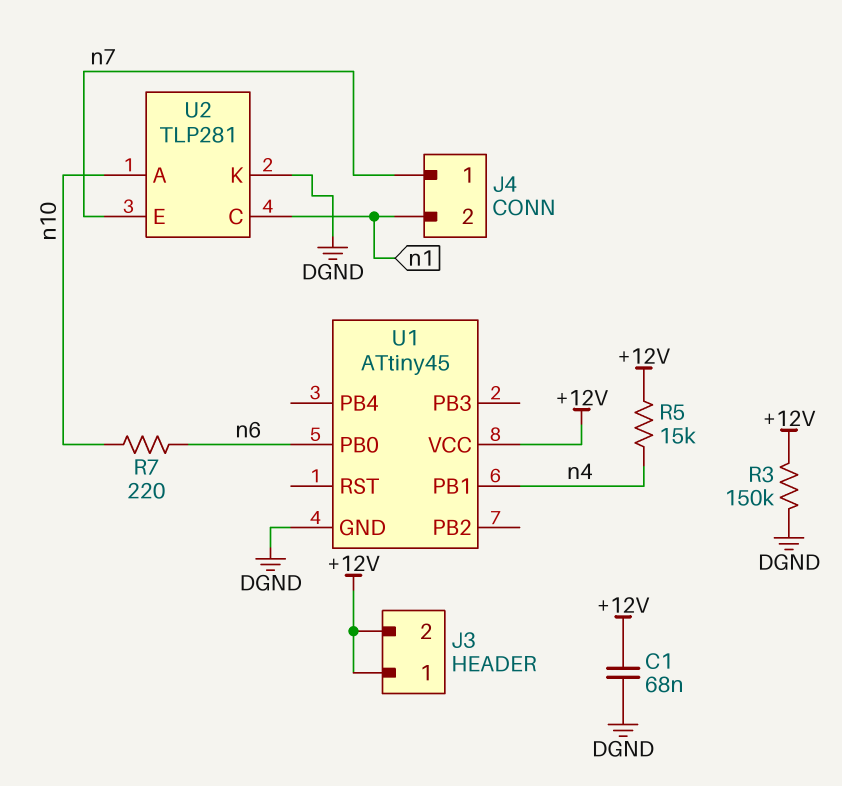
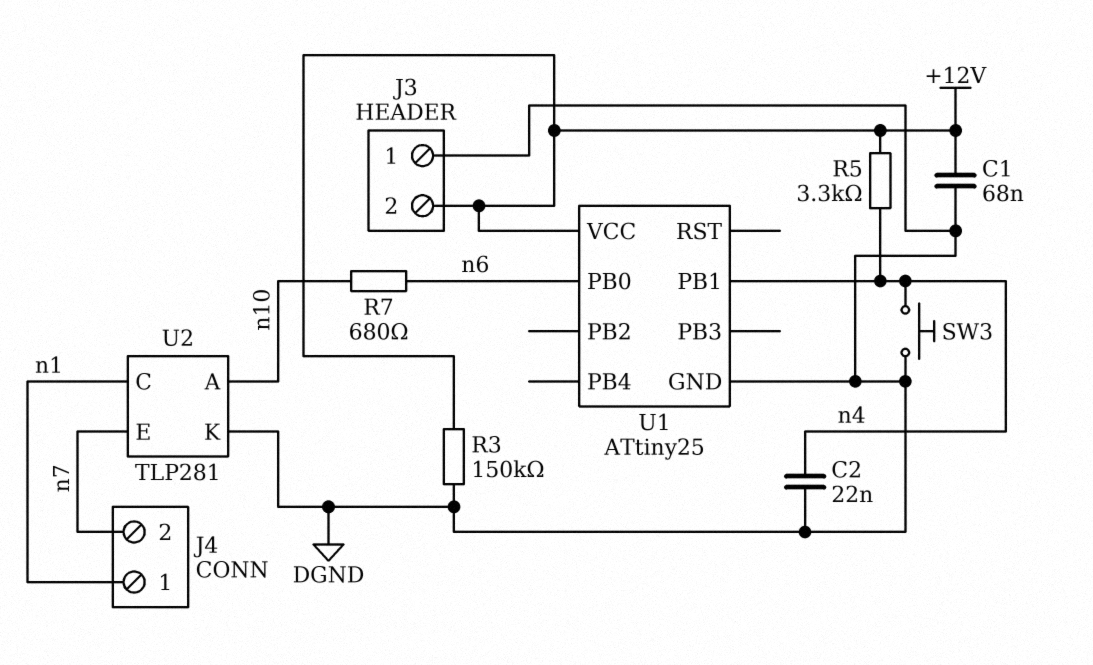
C2: none -> 22nF (DGND, n4)
J3 pin 1: +12V -> DGND
J4 pin 1: n7 -> n1
J4 pin 2: n1 -> n7
R5: 15k (+12V, n4) -> 3.3k (+12V, n4)
R7: 220 (n6, n10) -> 680 (n6, n10)
SW3: none -> button (DGND, n4)
U1: ATtiny45 -> ATtiny25

